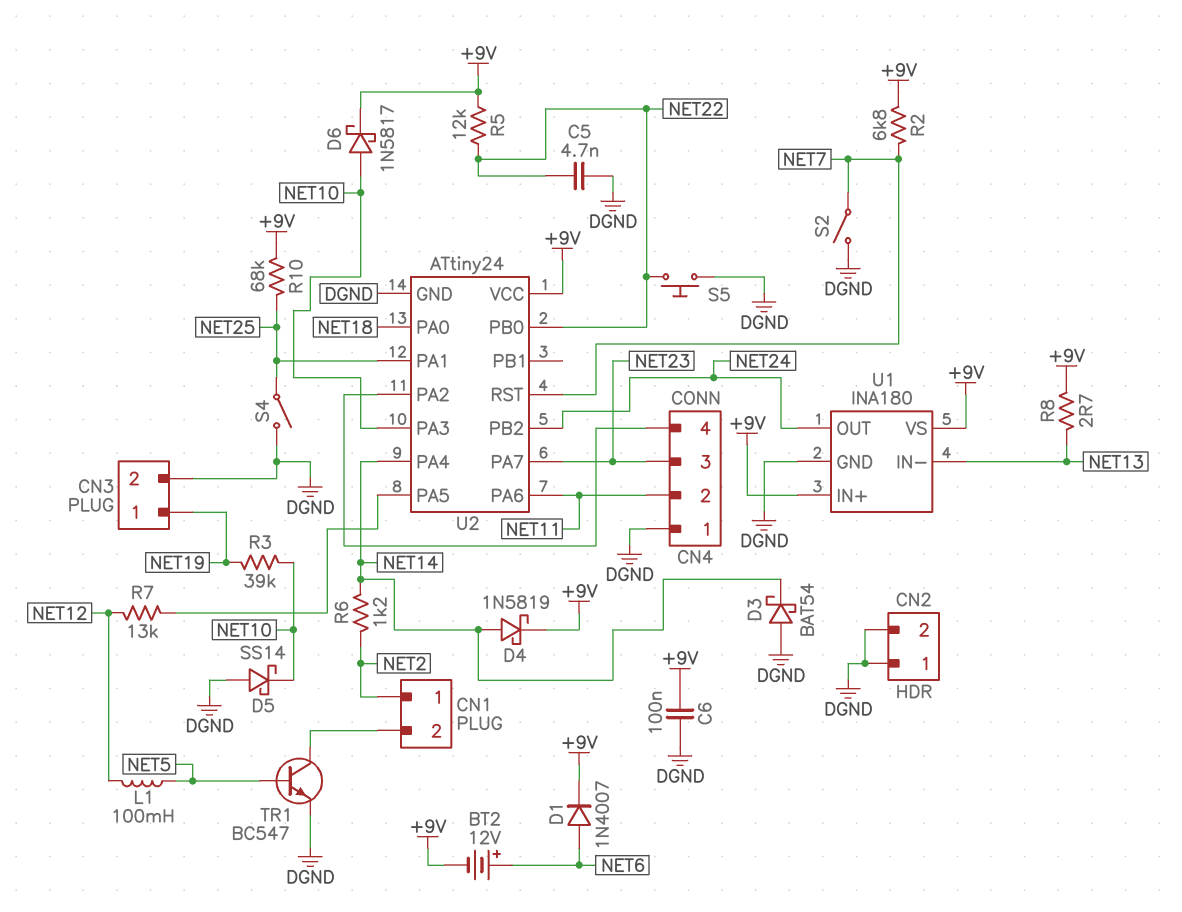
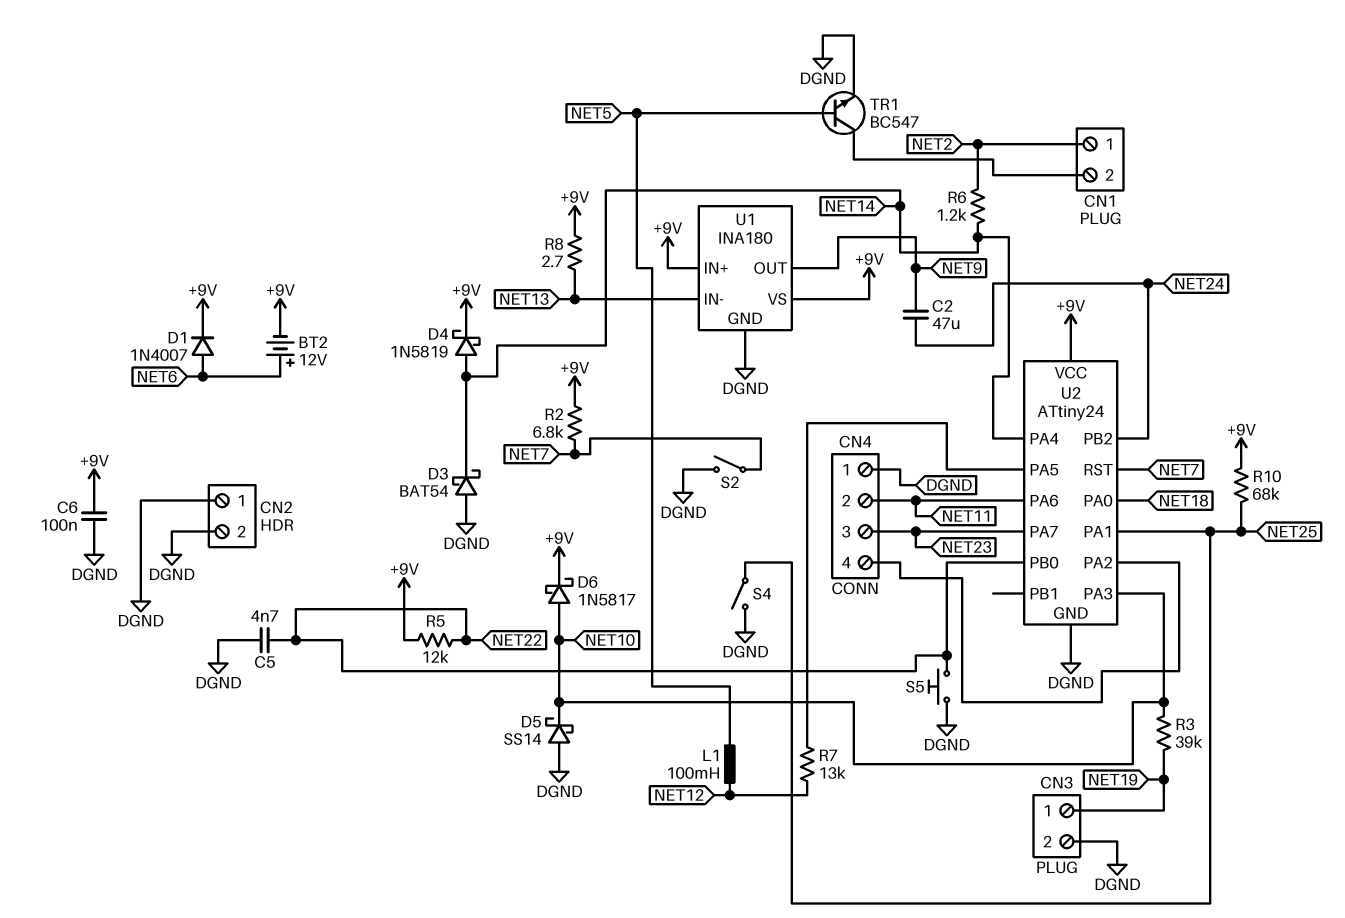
C2: none -> 47uF (NET9, NET24)
U1 pin OUT: NET24 -> NET9

